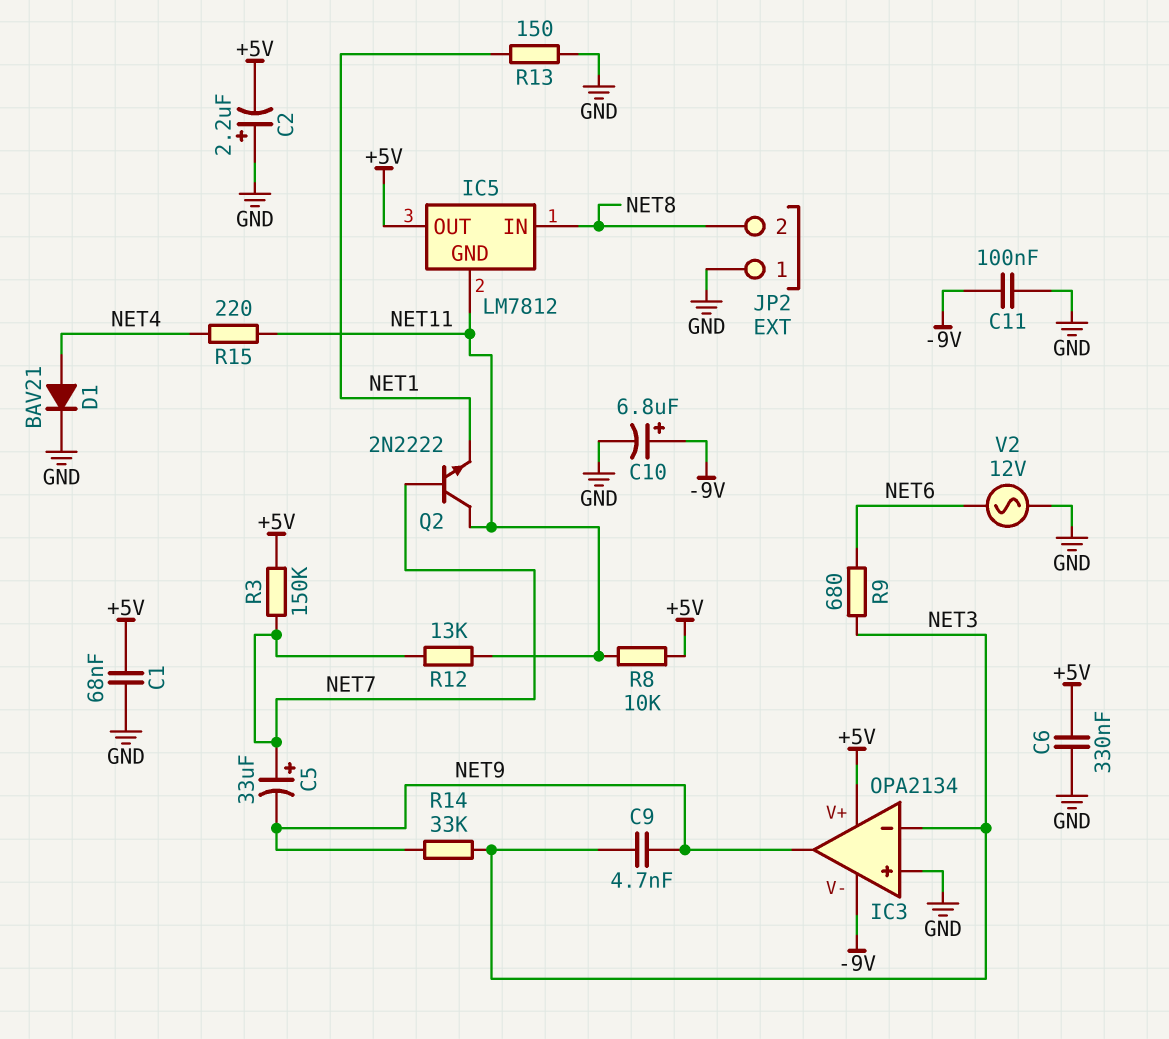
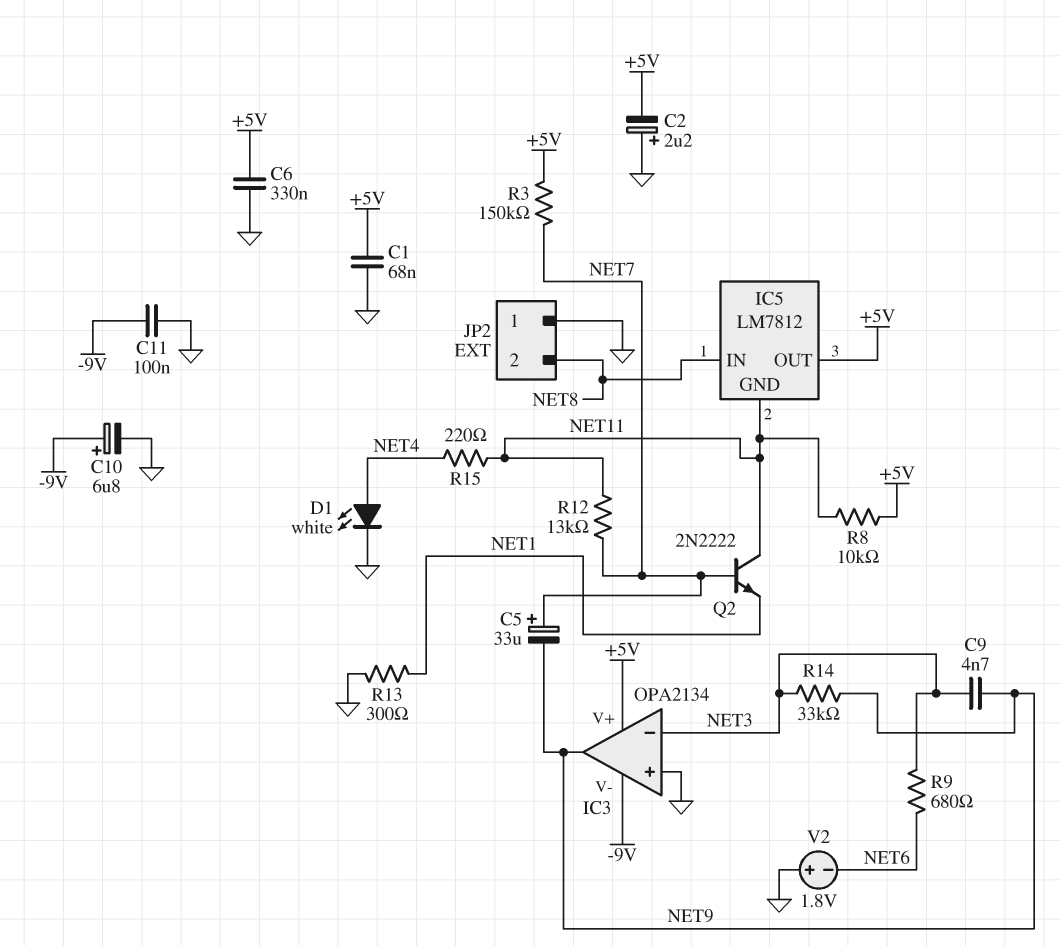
D1: diode BAV21 (A NET4, K GND) -> LED white (A NET4, K GND)
R13: 150 (GND, NET1) -> 300 (GND, NET1)
V2: AC 12V (GND, NET6) -> 1.8V (plus GND, minus NET6)

